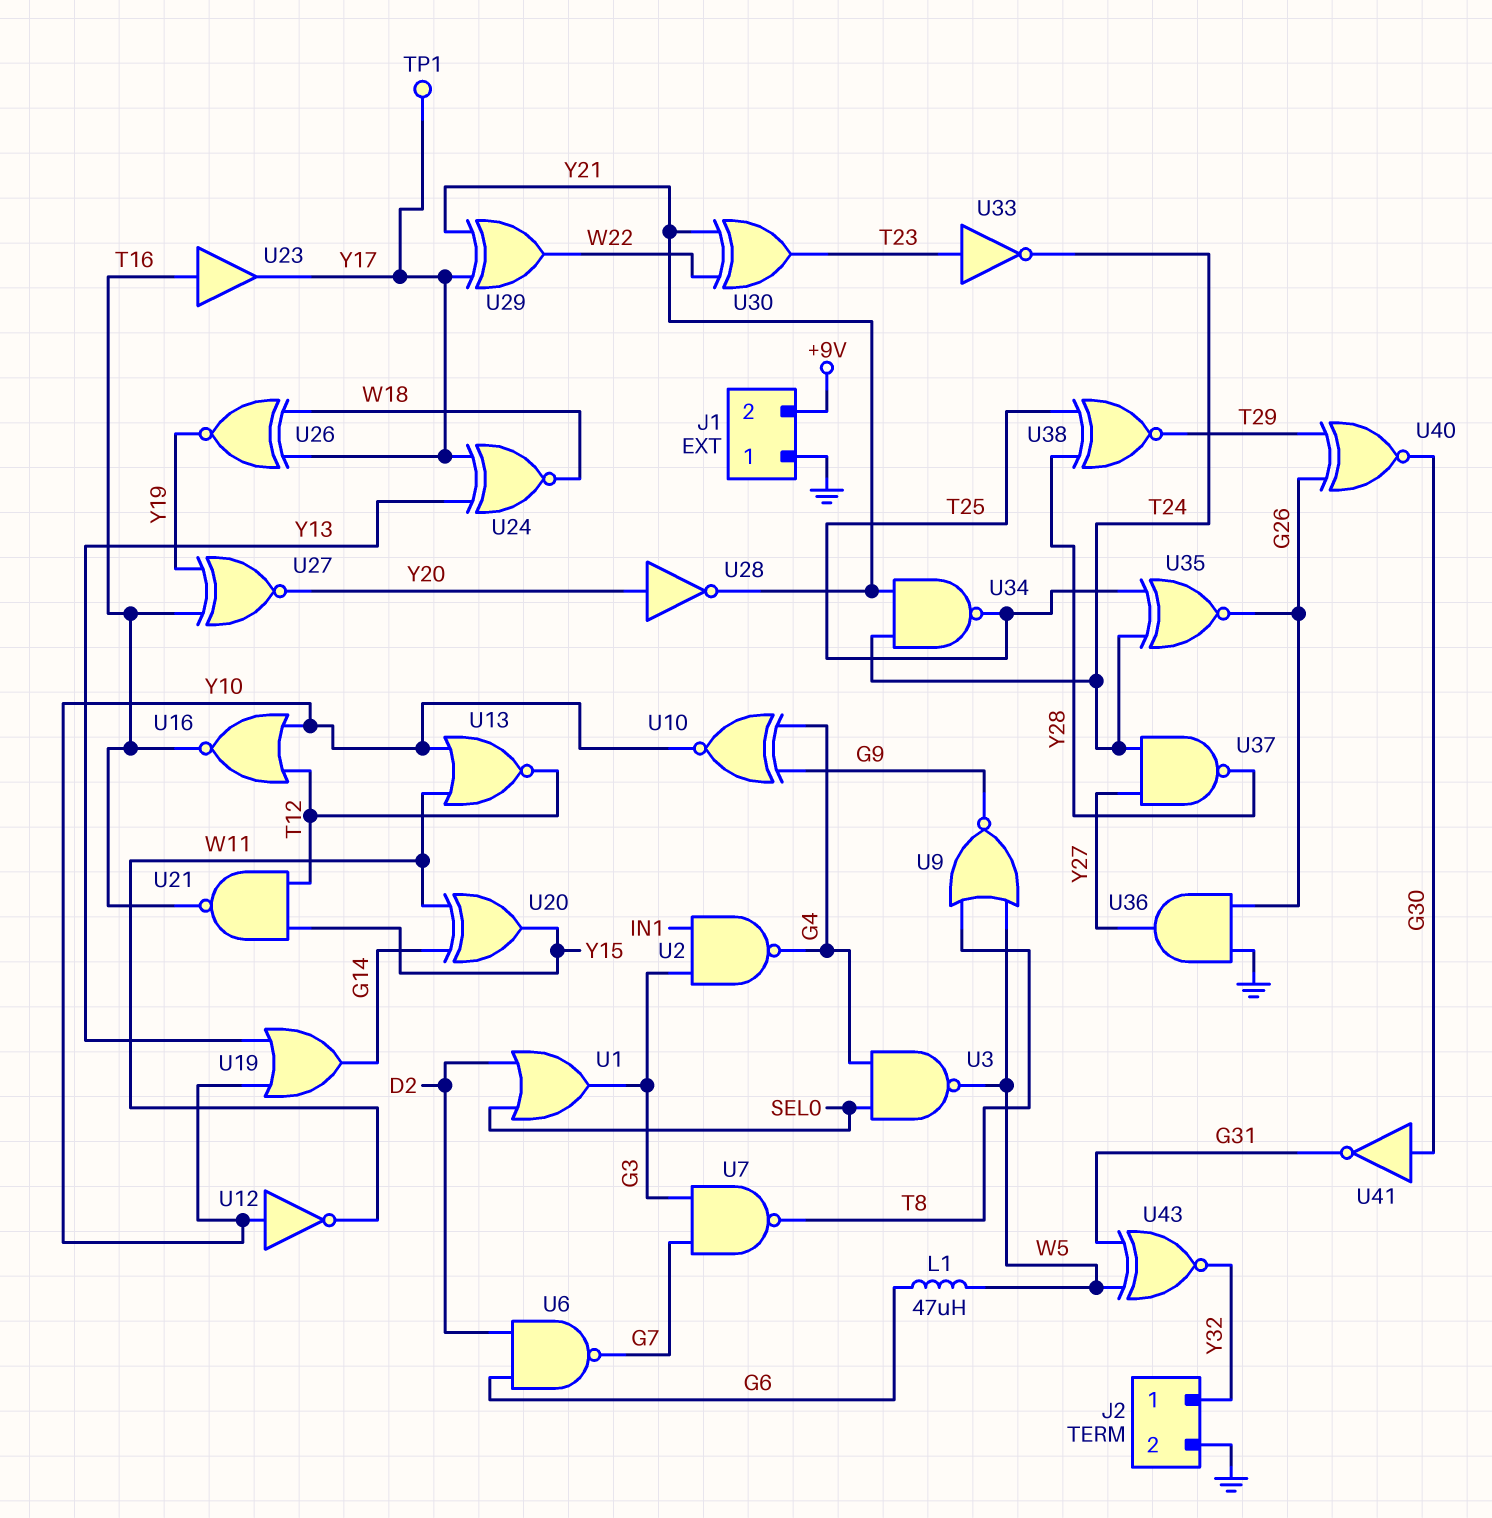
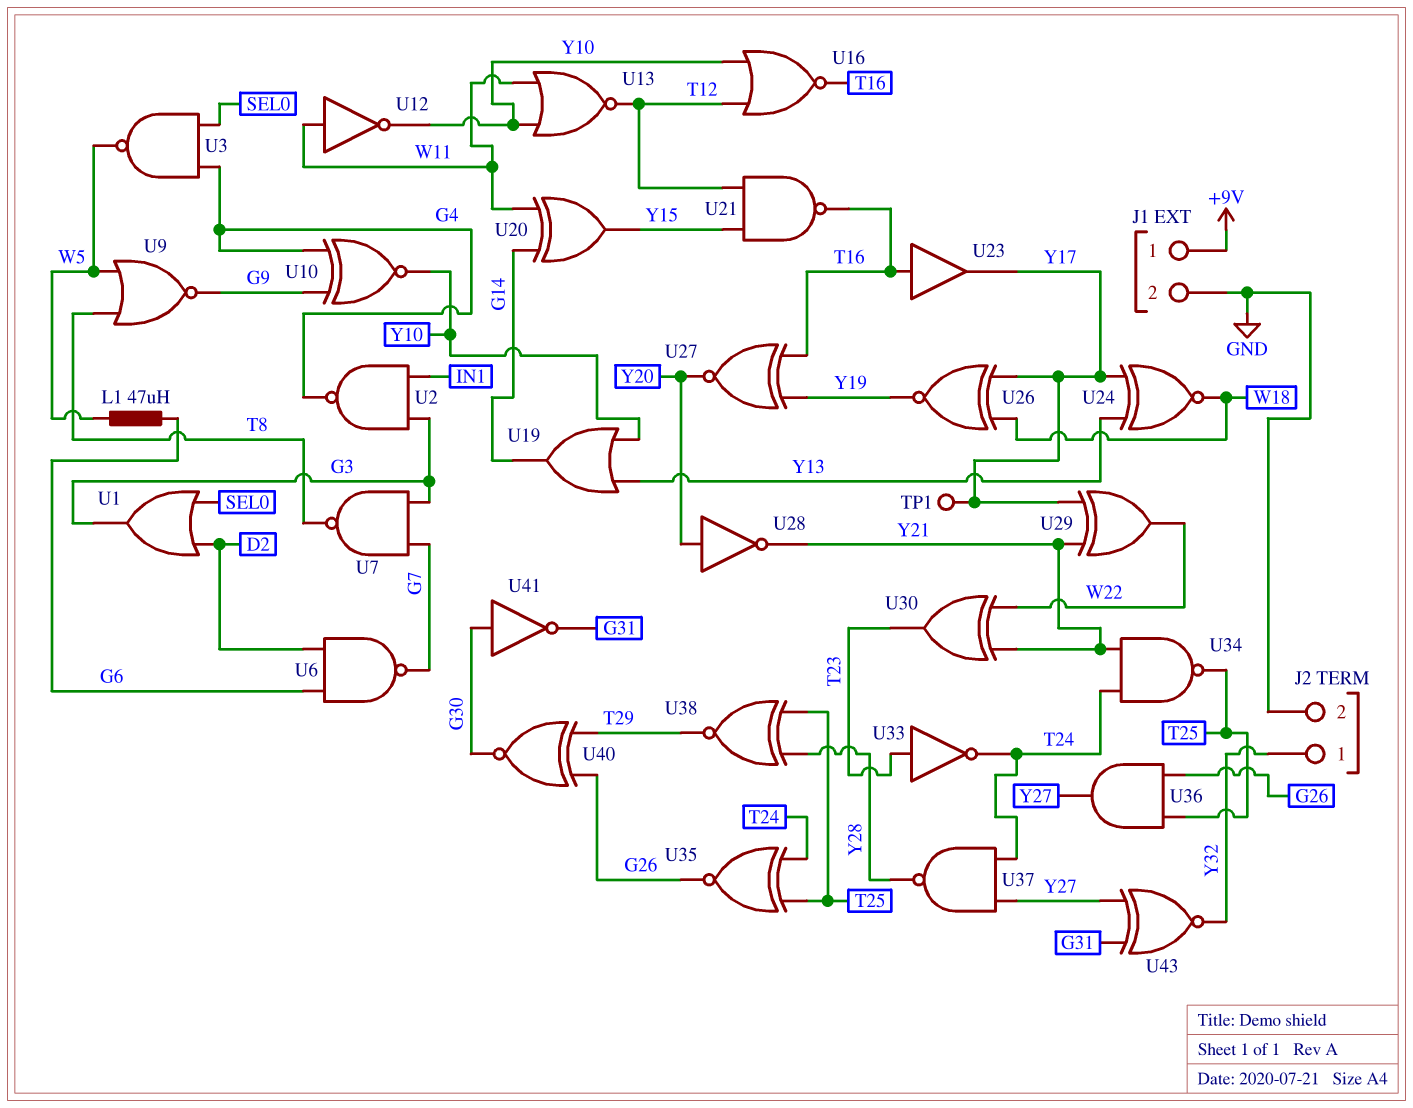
J1 pin 1: GND -> +9V
J1 pin 2: +9V -> GND
U12: NOT (in Y10, out W11) -> NOT (in W11, out Y10)
U36: AND (in G26, in GND, out Y27) -> AND (in G26, in T25, out Y27)
U43: XNOR (in G31, in W5, out Y32) -> XNOR (in G31, in Y27, out Y32)

